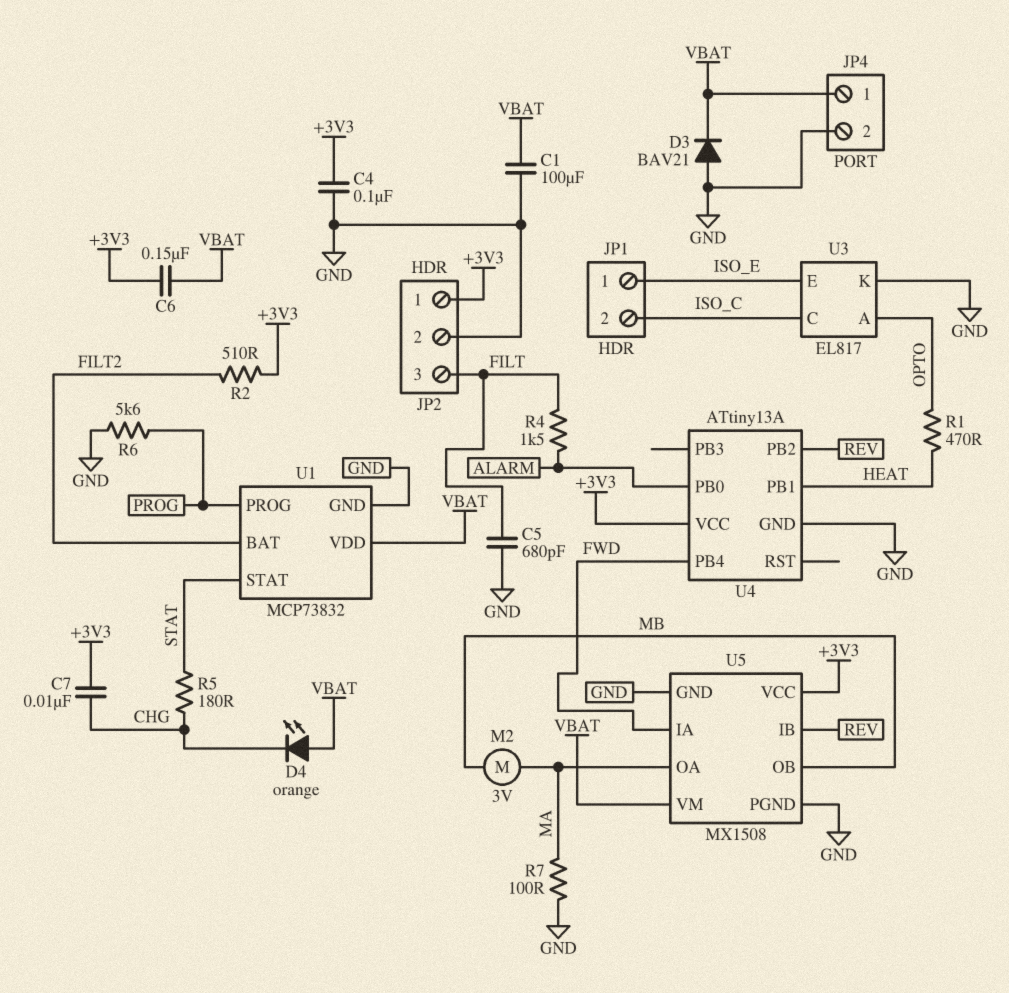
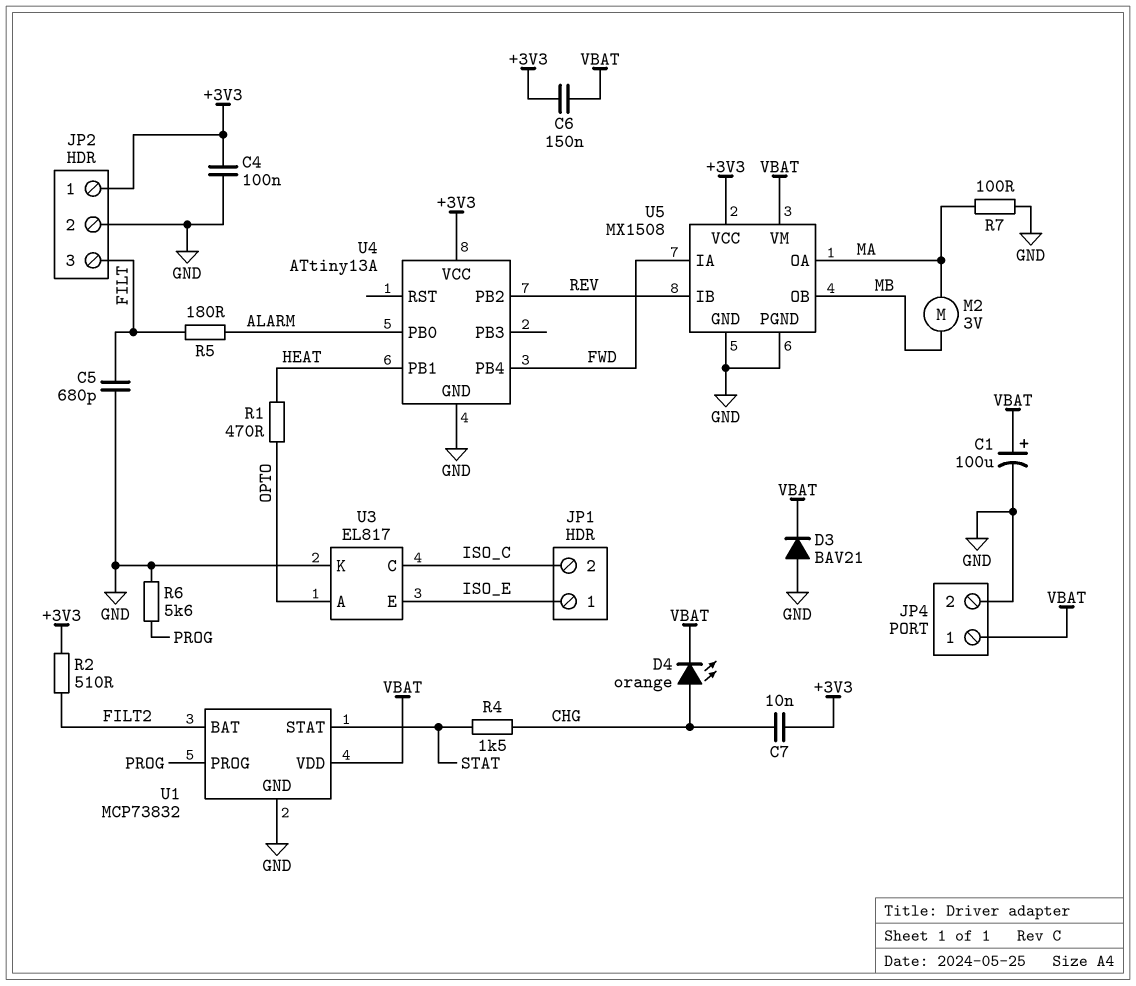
C1: 100uF (GND, VBAT) -> 100uF (plus VBAT, minus GND)
D4: LED orange (A VBAT, K CHG) -> LED orange (A CHG, K VBAT)
R4: 1.5k (ALARM, FILT) -> 1.5k (CHG, STAT)
R5: 180 (CHG, STAT) -> 180 (ALARM, FILT)

